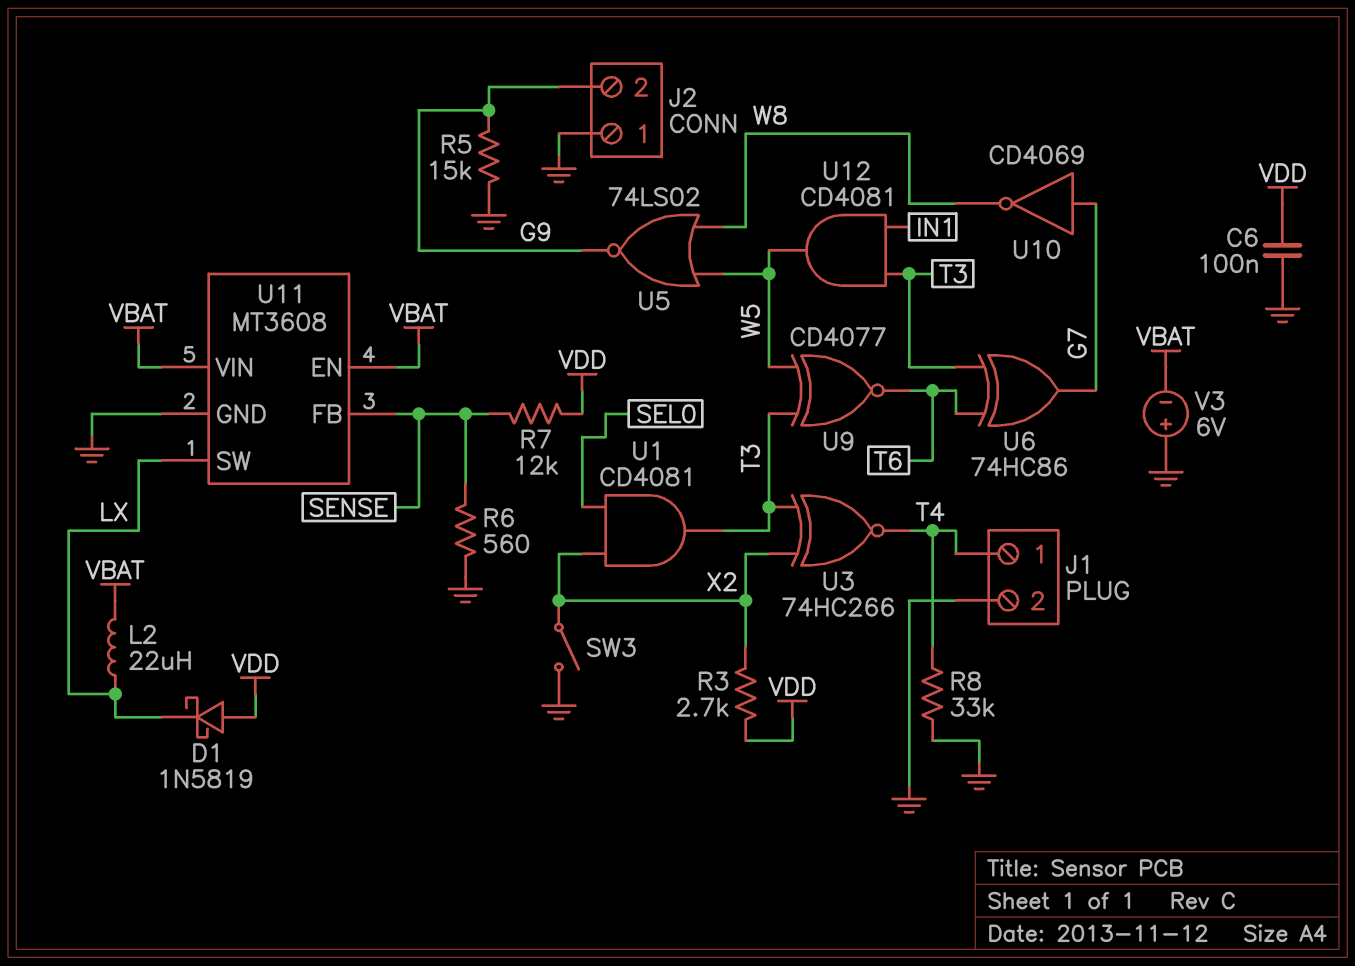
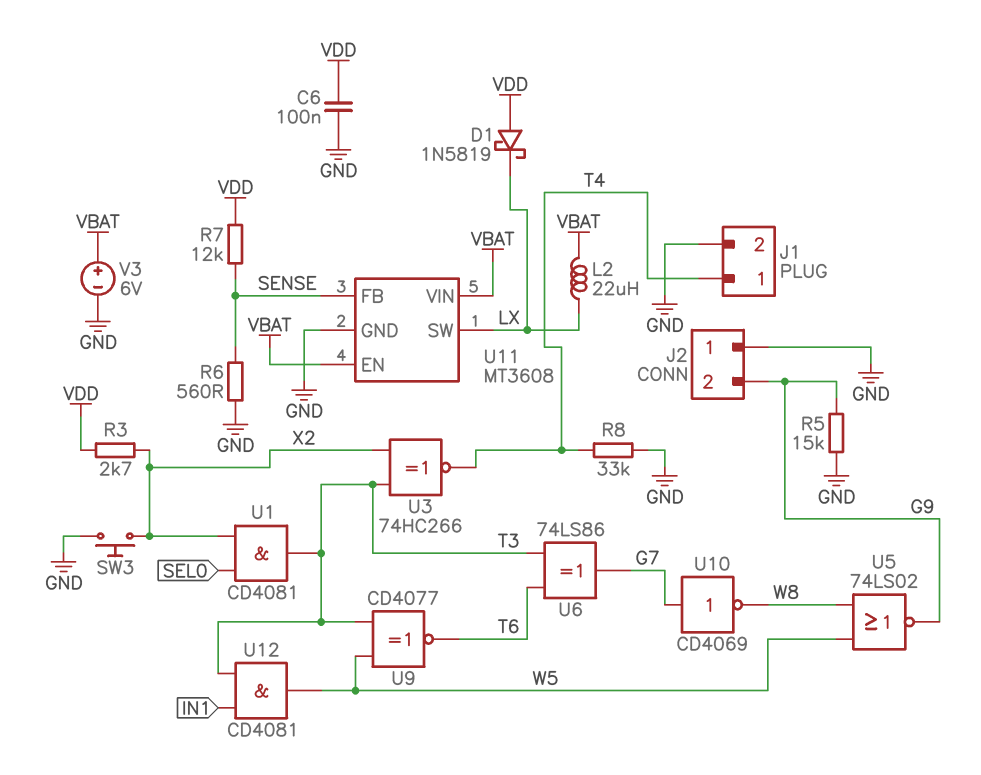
SW3: switch (GND, X2) -> button (GND, X2)
U6: XOR 74HC86 (in T3, in T6, out G7) -> XOR 74LS86 (in T3, in T6, out G7)
V3: 6V (plus GND, minus VBAT) -> 6V (plus VBAT, minus GND)

